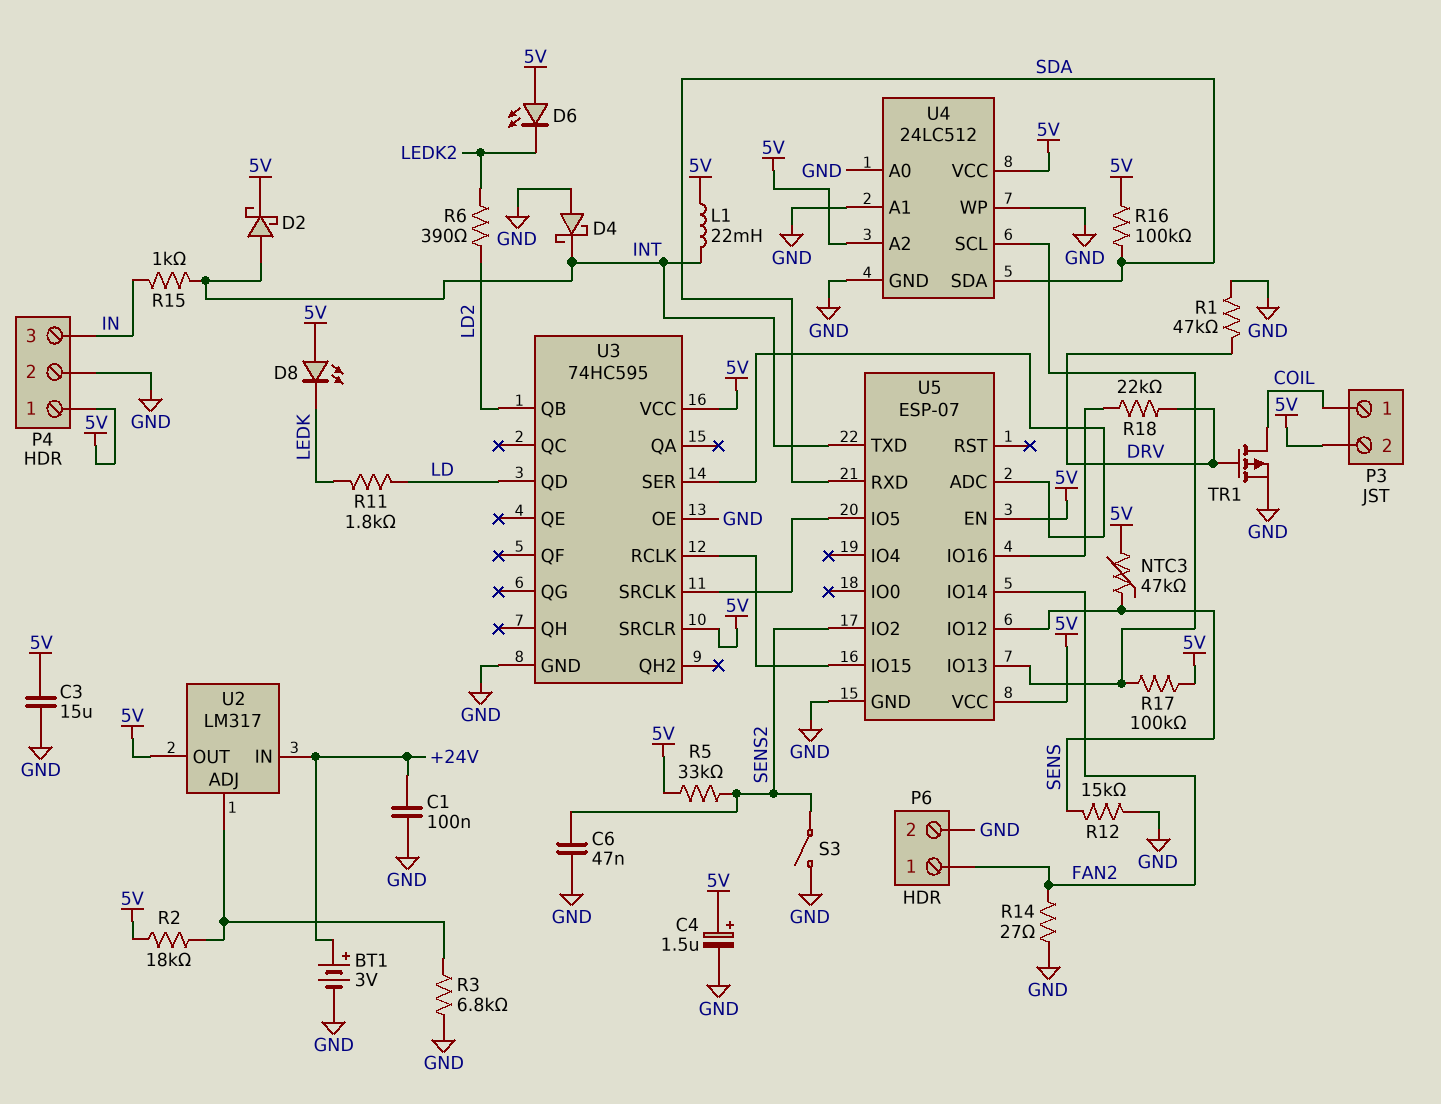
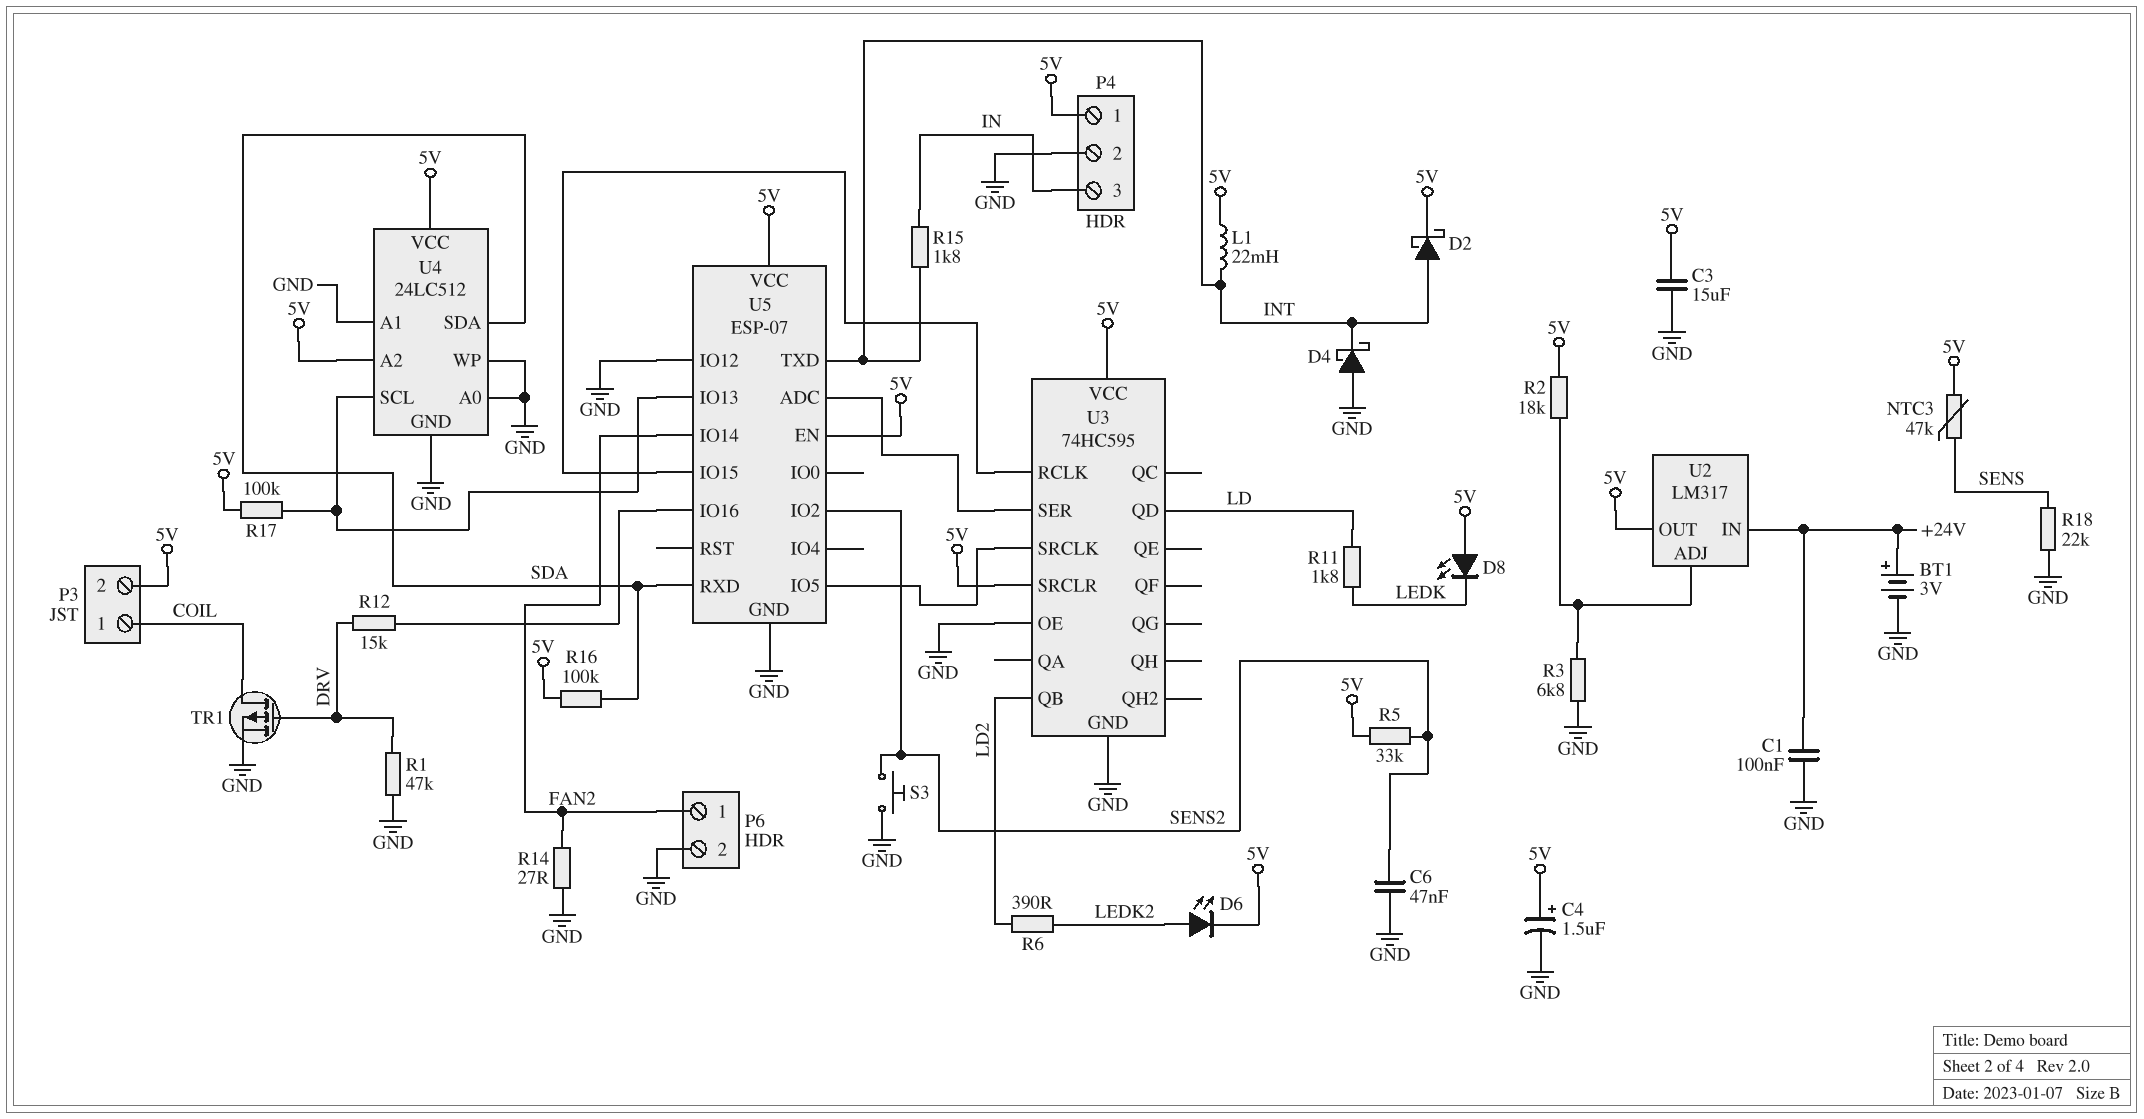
D6: LED (A 5V, K LEDK2) -> LED (A LEDK2, K 5V)
R12: 15k (GND, SENS) -> 15k (DRV, U5/IO16)
R15: 1k (IN, INT) -> 1.8k (IN, INT)
R18: 22k (DRV, U5/IO16) -> 22k (GND, SENS)
S3: switch (GND, SENS2) -> button (GND, SENS2)
U5 pin IO12: SENS -> GND

